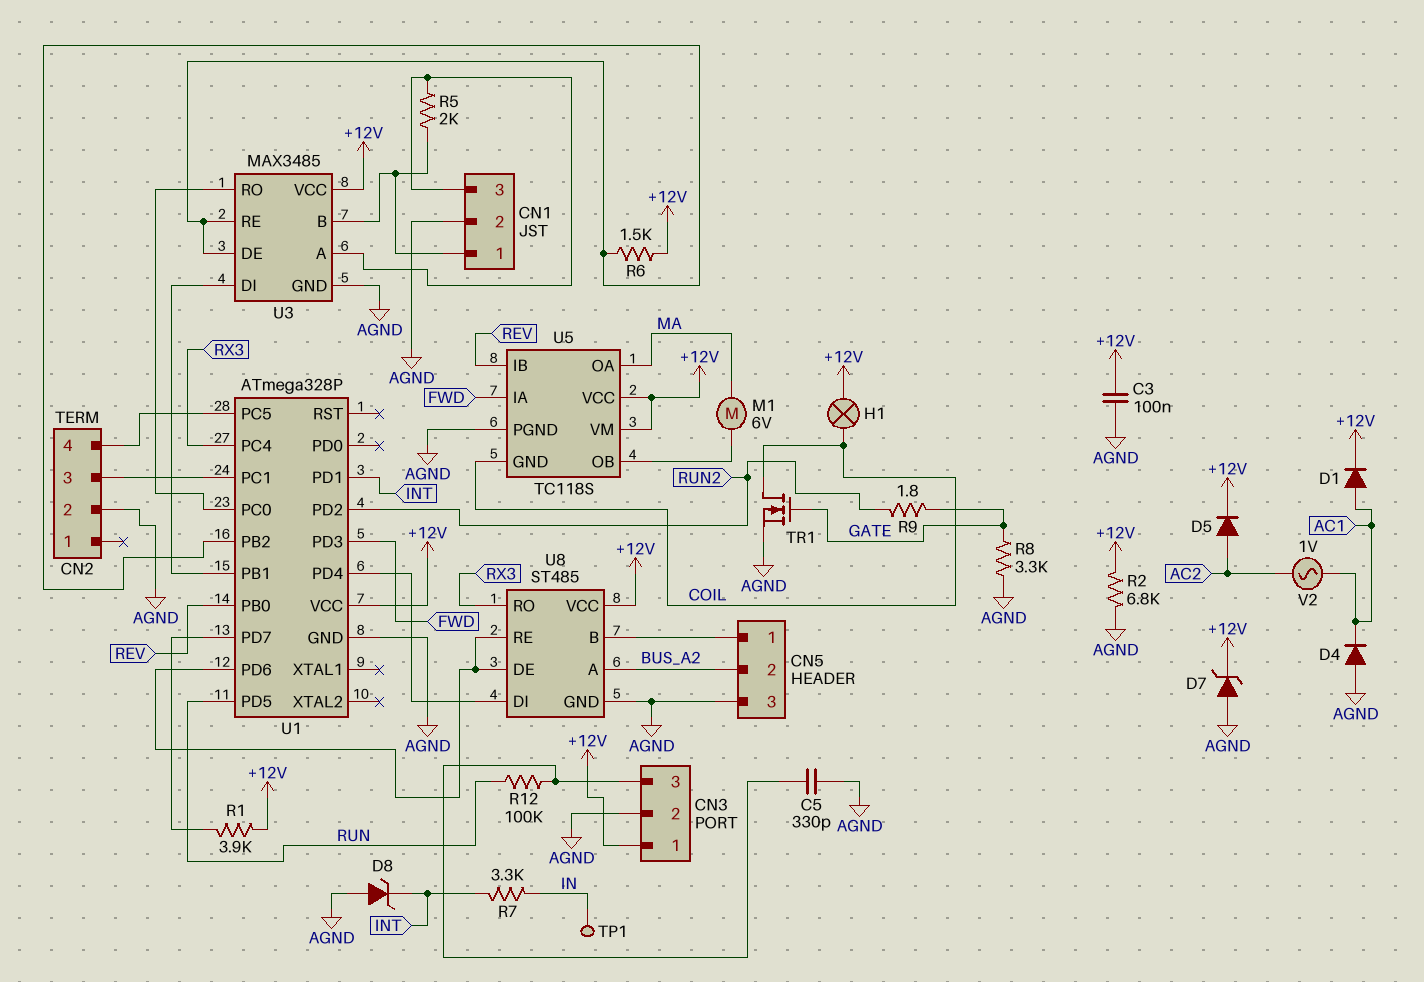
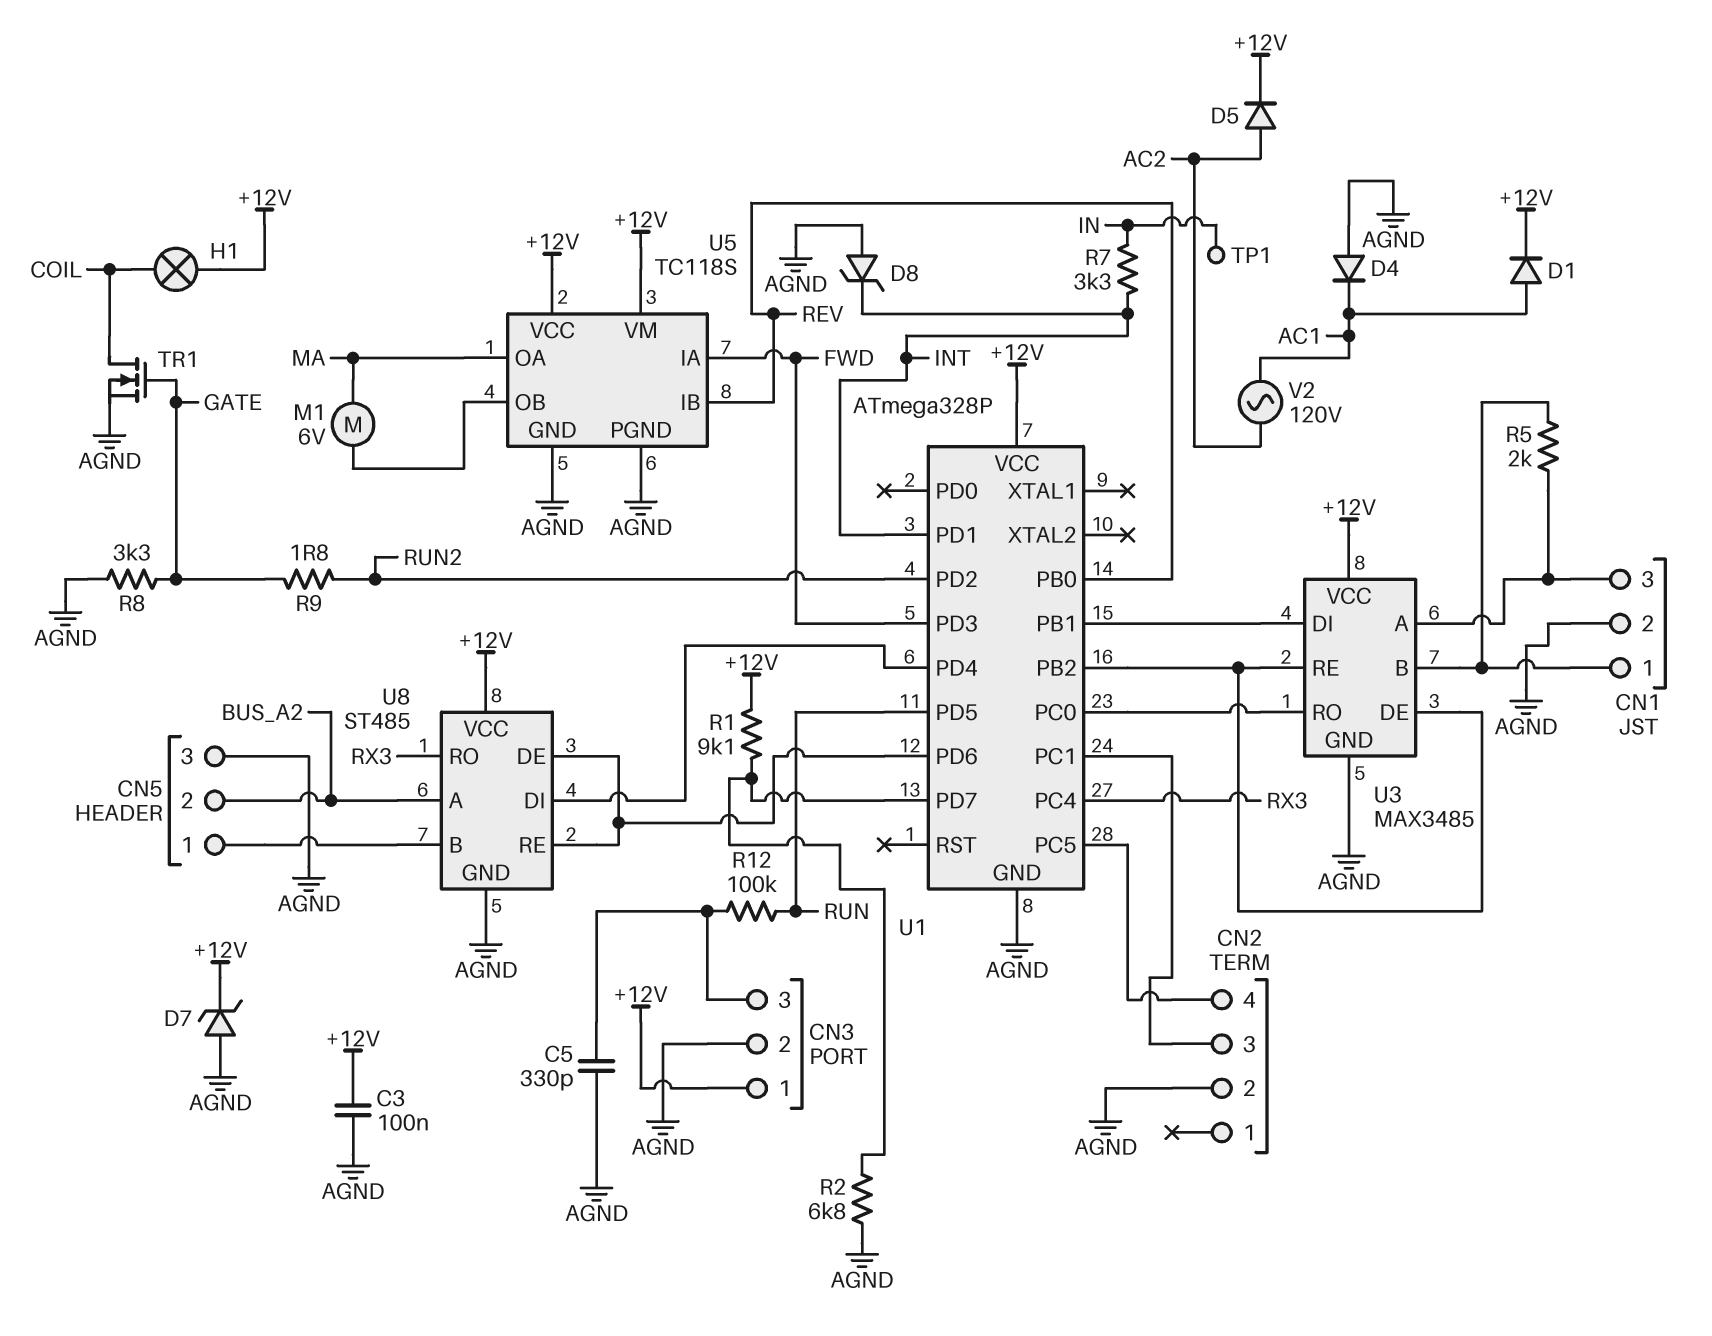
R1: 3.9k (+12V, U1/PD7) -> 9.1k (+12V, U1/PD7)
R2: 6.8k (+12V, AGND) -> 6.8k (AGND, U1/PD7)
R6: 1.5k (+12V, U1/PB2) -> none
U5 pin GND: COIL -> AGND
V2: AC 1V (AC1, AC2) -> AC 120V (AC1, AC2)

